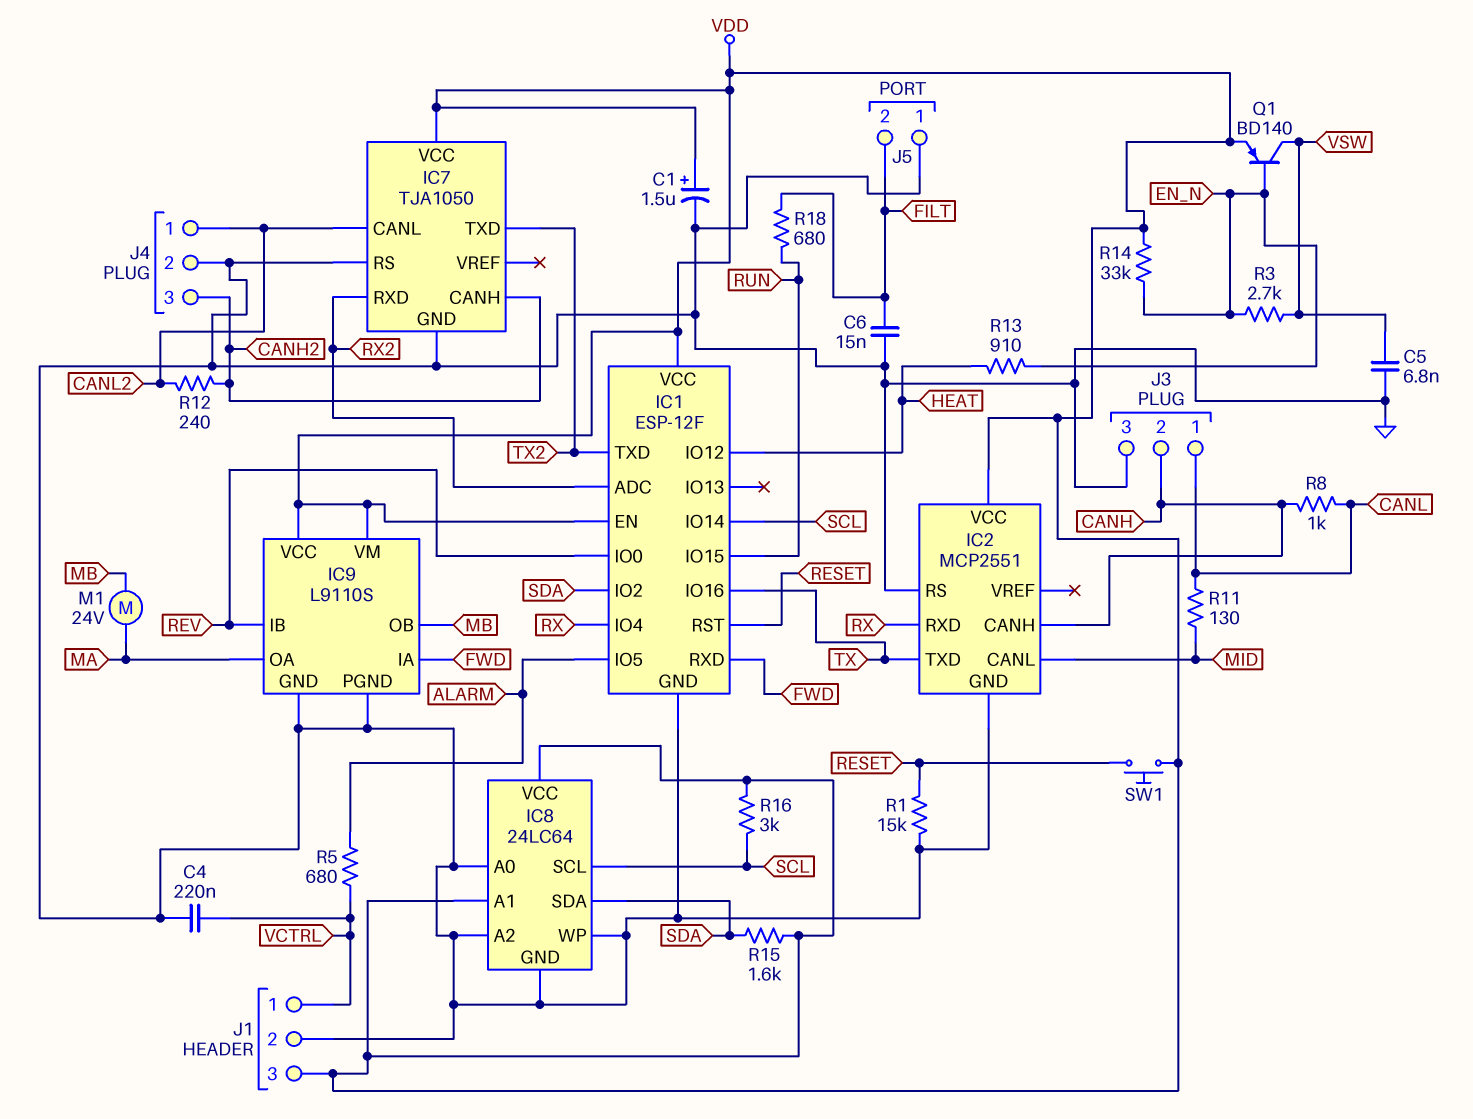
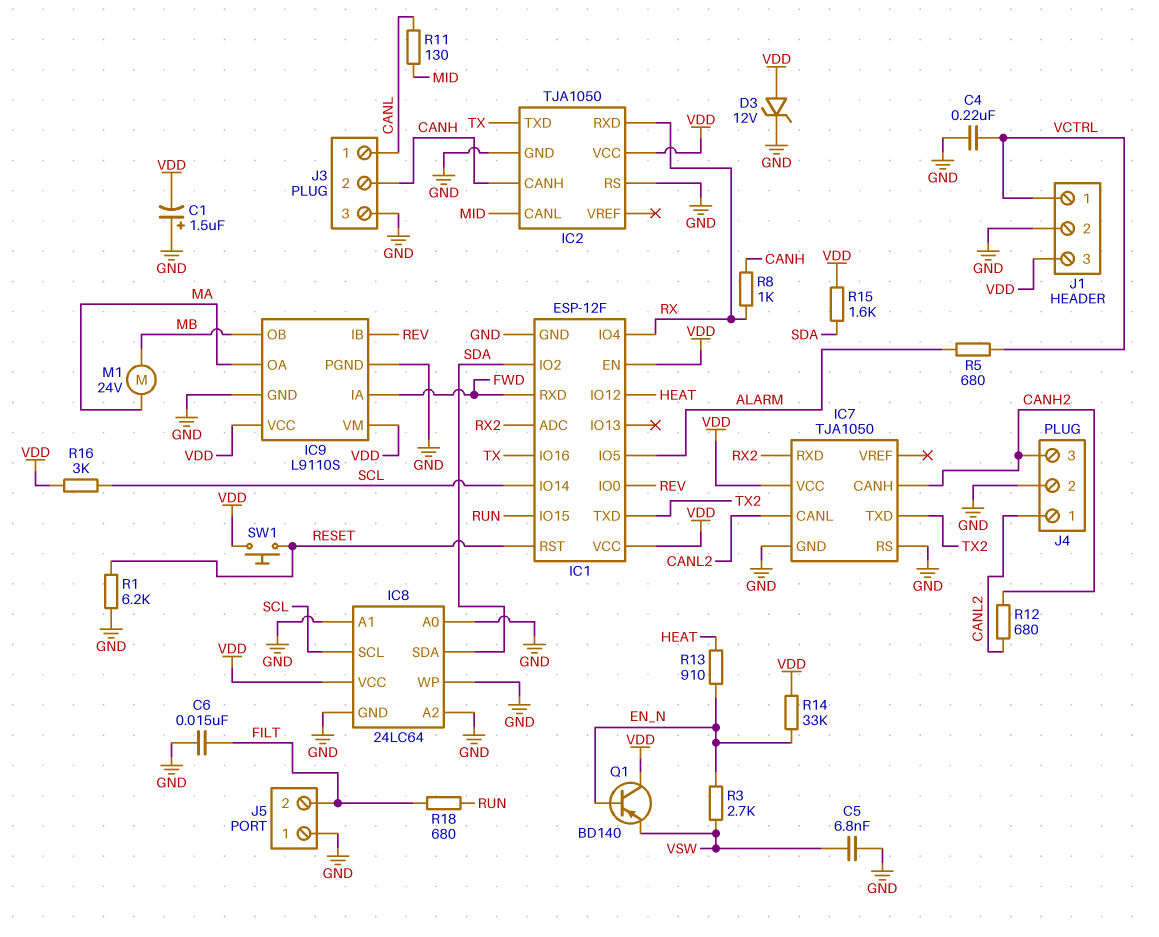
C1: 1.5uF (plus VDD, minus GND) -> 1.5uF (plus GND, minus VDD)
D3: none -> zener 12V (A VDD, K GND)
IC2: MCP2551 -> TJA1050
IC8 pin A1: VDD -> GND
Q1: PNP BD140 (B EN_N, C VSW, E VDD) -> PNP BD140 (B EN_N, C VDD, E VSW)
R1: 15k (GND, RESET) -> 6.2k (GND, RESET)
R8: 1k (CANH, CANL) -> 1k (CANH, RX)
R12: 240 (CANH2, CANL2) -> 680 (CANH2, CANL2)

